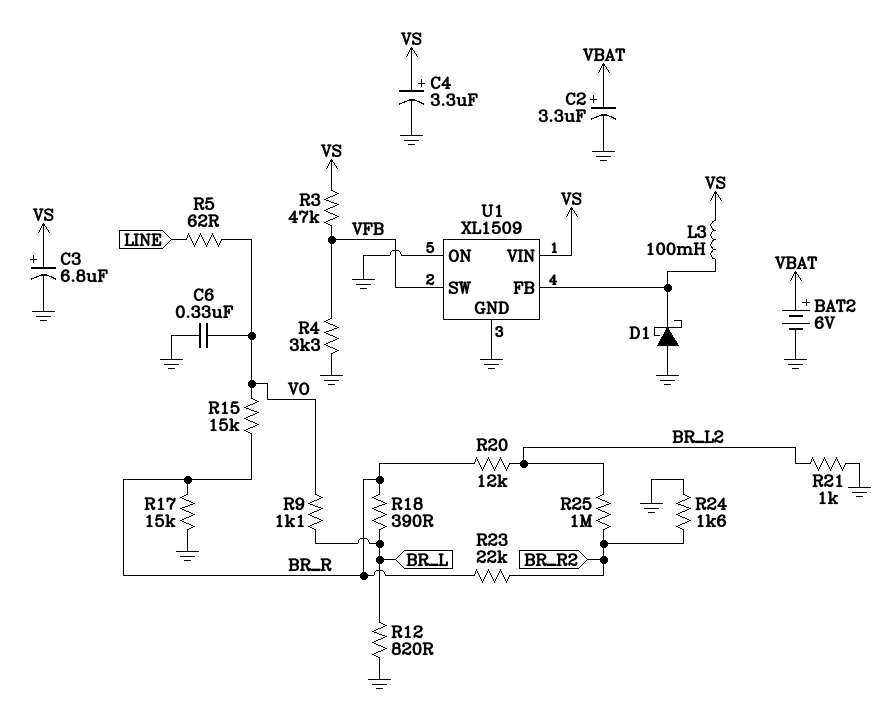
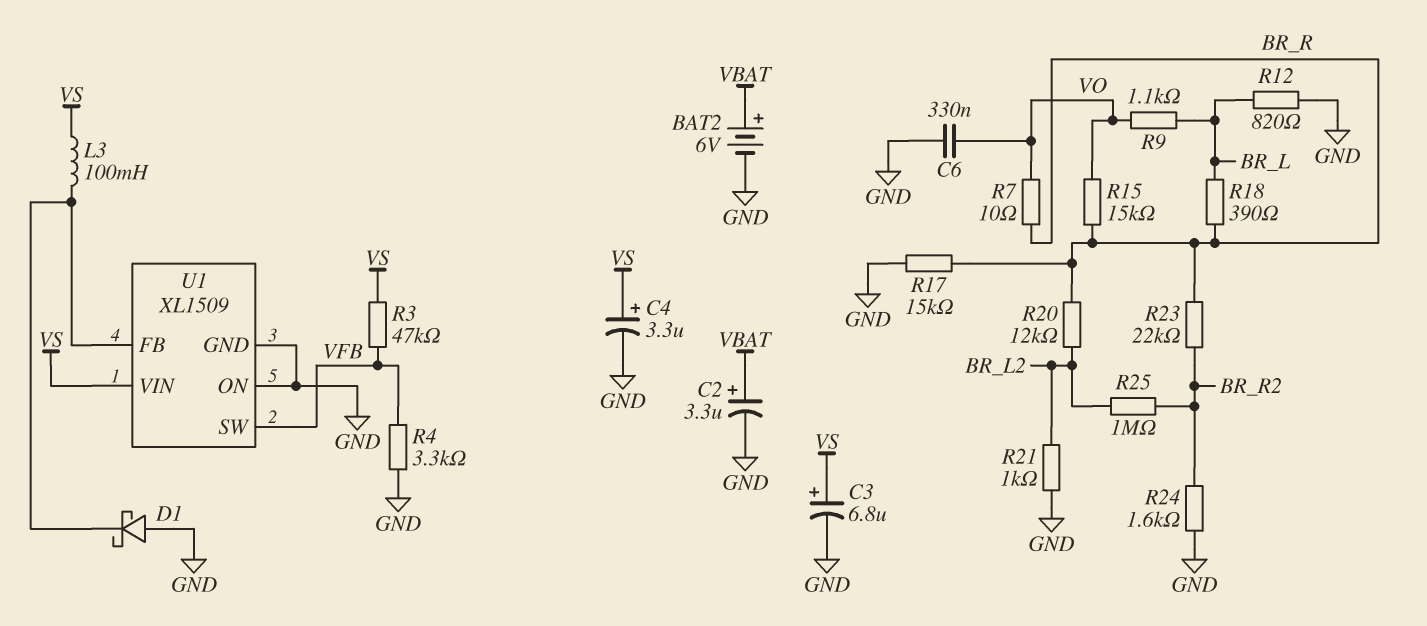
R5: 62 (LINE, VO) -> none
R7: none -> 10 (BR_R, VO)

